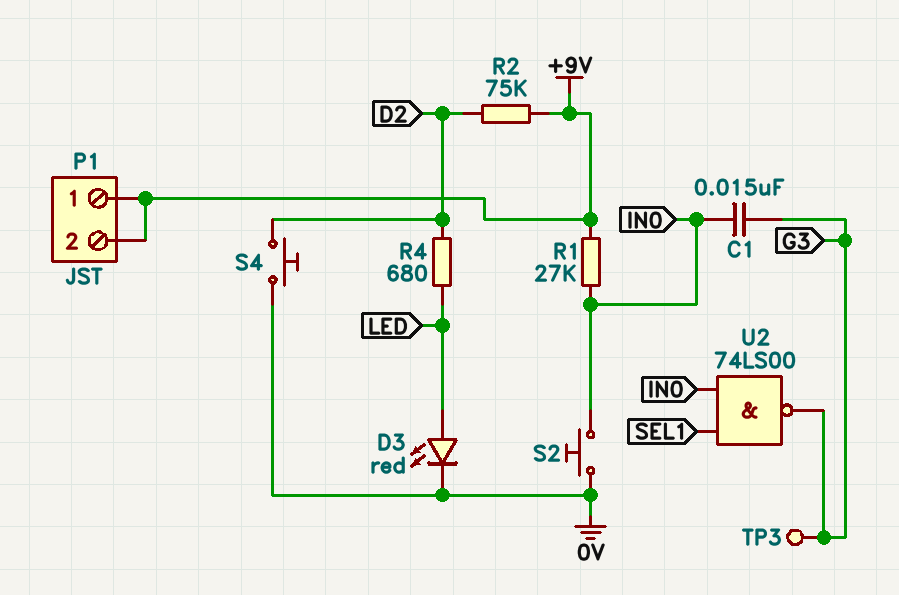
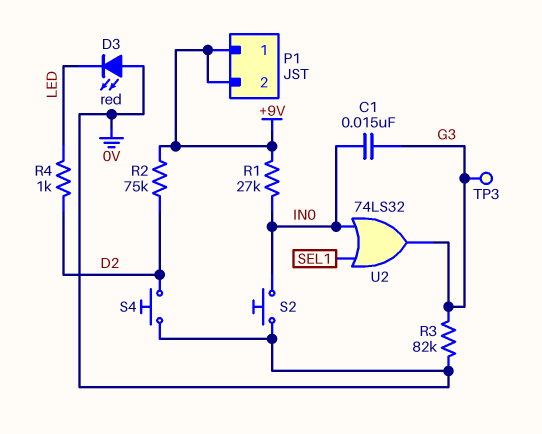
D3: LED red (A LED, K 0V) -> LED red (A 0V, K LED)
R3: none -> 82k (0V, G3)
R4: 680 (D2, LED) -> 1k (D2, LED)
U2: NAND 74LS00 (in IN0, in SEL1, out G3) -> OR 74LS32 (in IN0, in SEL1, out G3)

